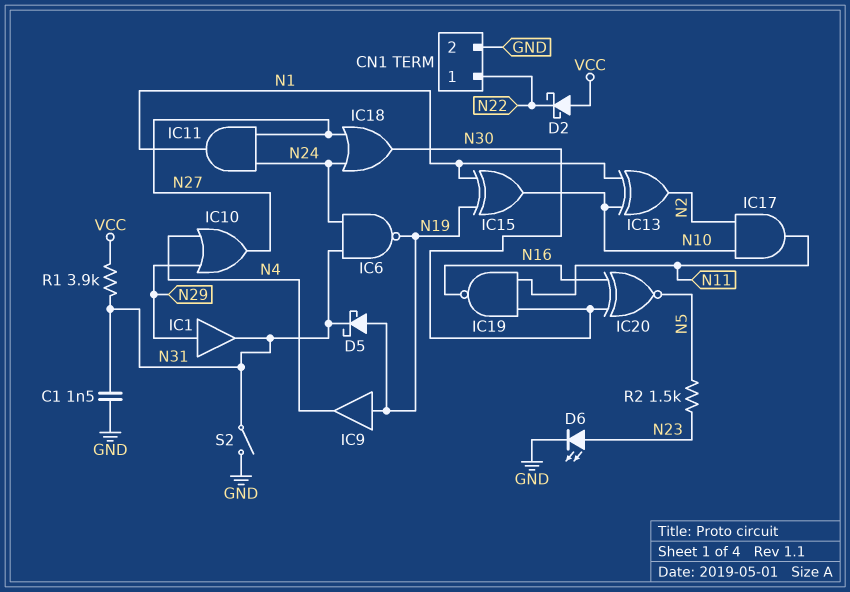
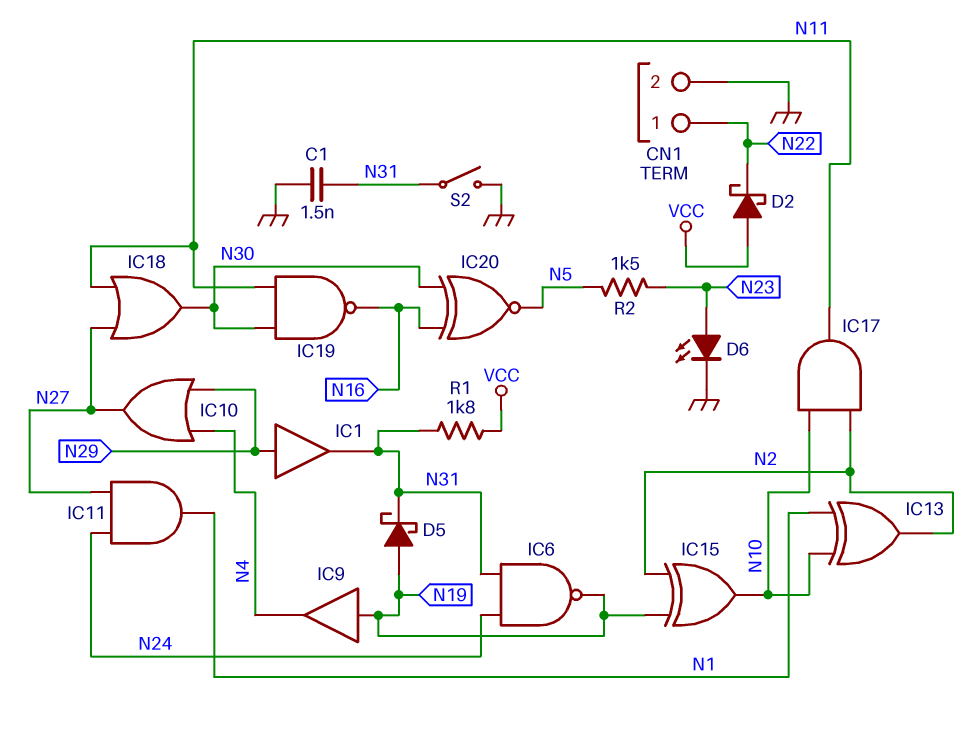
IC15: XOR (in N1, in N19, out N10) -> XOR (in N2, in N19, out N10)
IC18: OR (in N24, in N27, out N30) -> OR (in N11, in N27, out N30)
R1: 3.9k (N31, VCC) -> 1.8k (N31, VCC)

